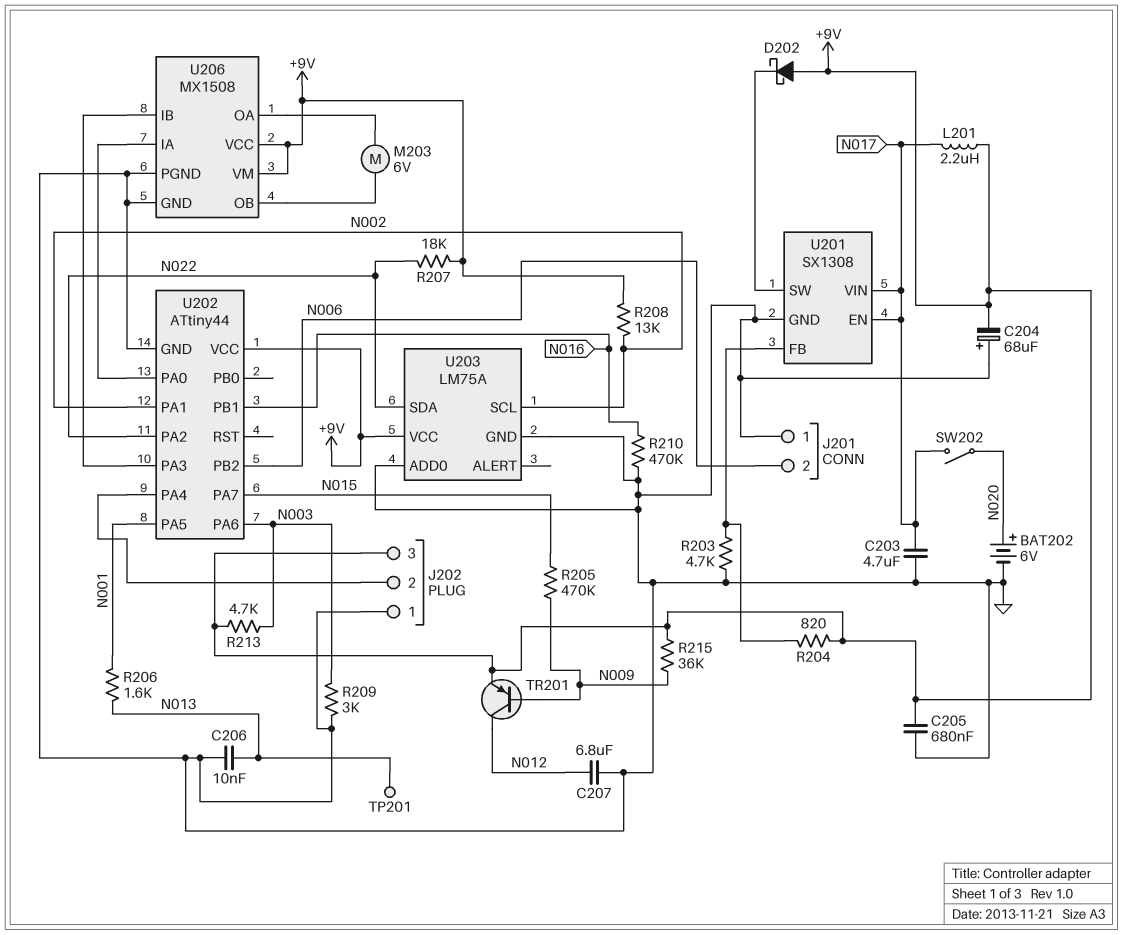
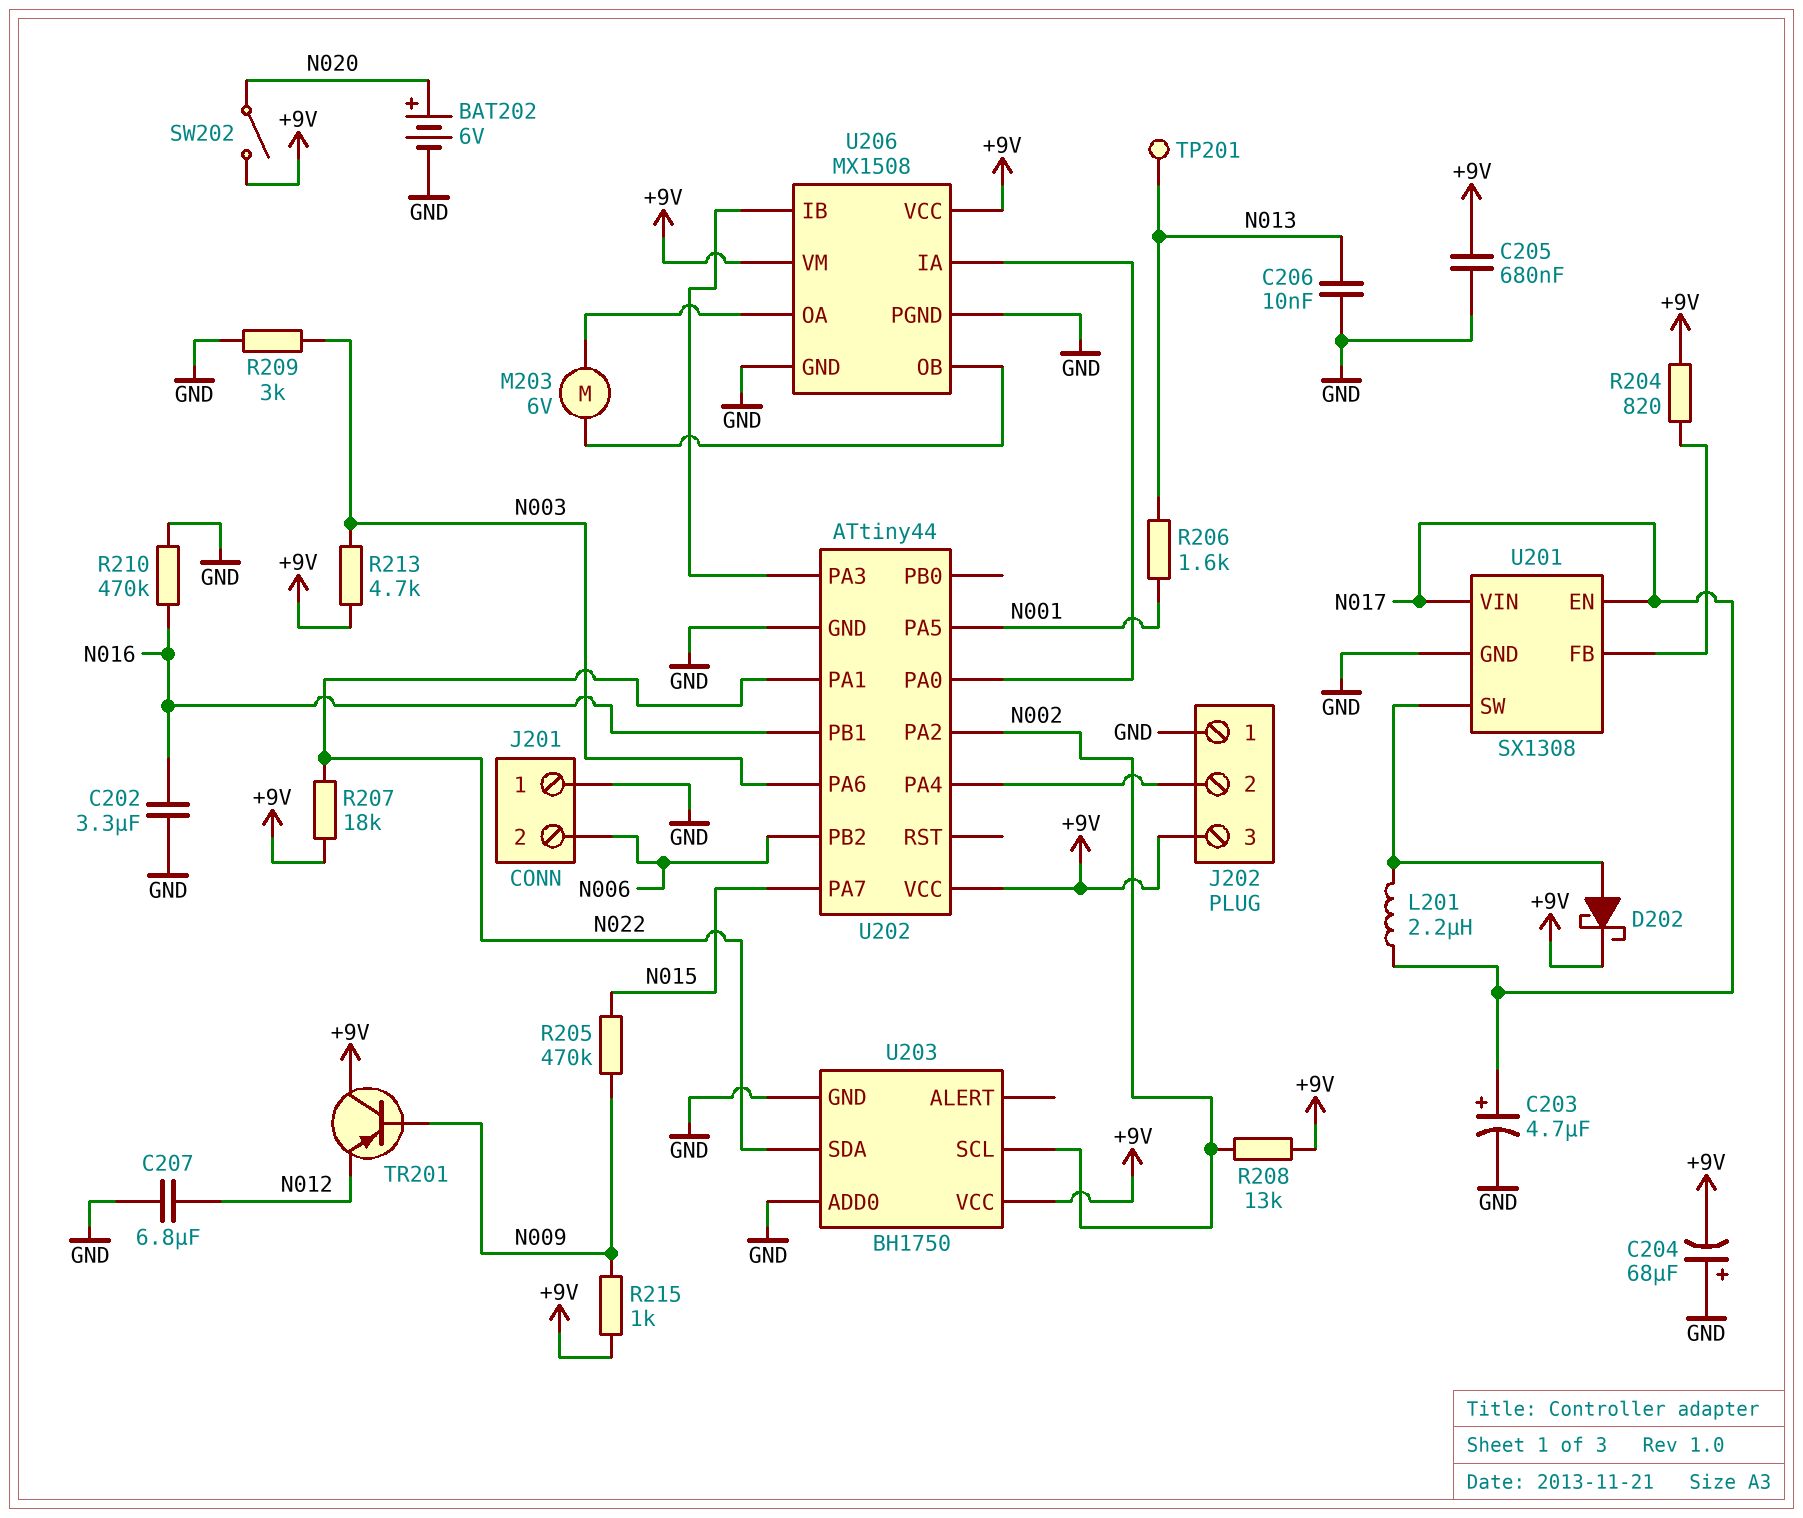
C202: none -> 3.3uF (GND, N016)
C203: 4.7uF (GND, N017) -> 4.7uF (plus N017, minus GND)
D202: schottky (A +9V, K U201/SW) -> schottky (A U201/SW, K +9V)
L201: 2.2uH (+9V, N017) -> 2.2uH (N017, U201/SW)
R203: 4.7k (GND, U201/FB) -> none
R215: 36k (+9V, N009) -> 1k (+9V, N009)
SW202: switch (N017, N020) -> switch (+9V, N020)
TR201: PNP (B N009, C N012, E +9V) -> PNP (B N009, C +9V, E N012)
U202 pin PA1: N002 -> N022
U202 pin PA2: N022 -> N002
U203: LM75A -> BH1750

